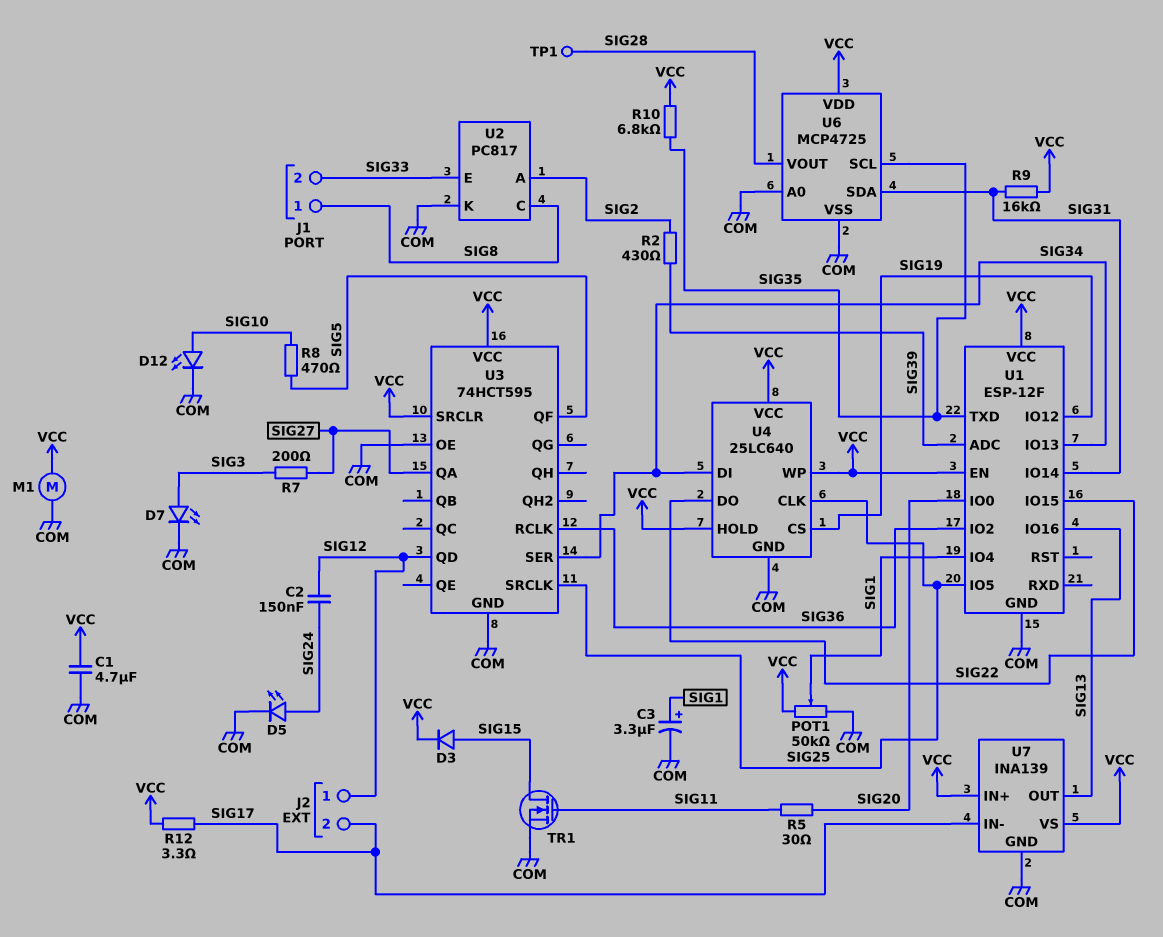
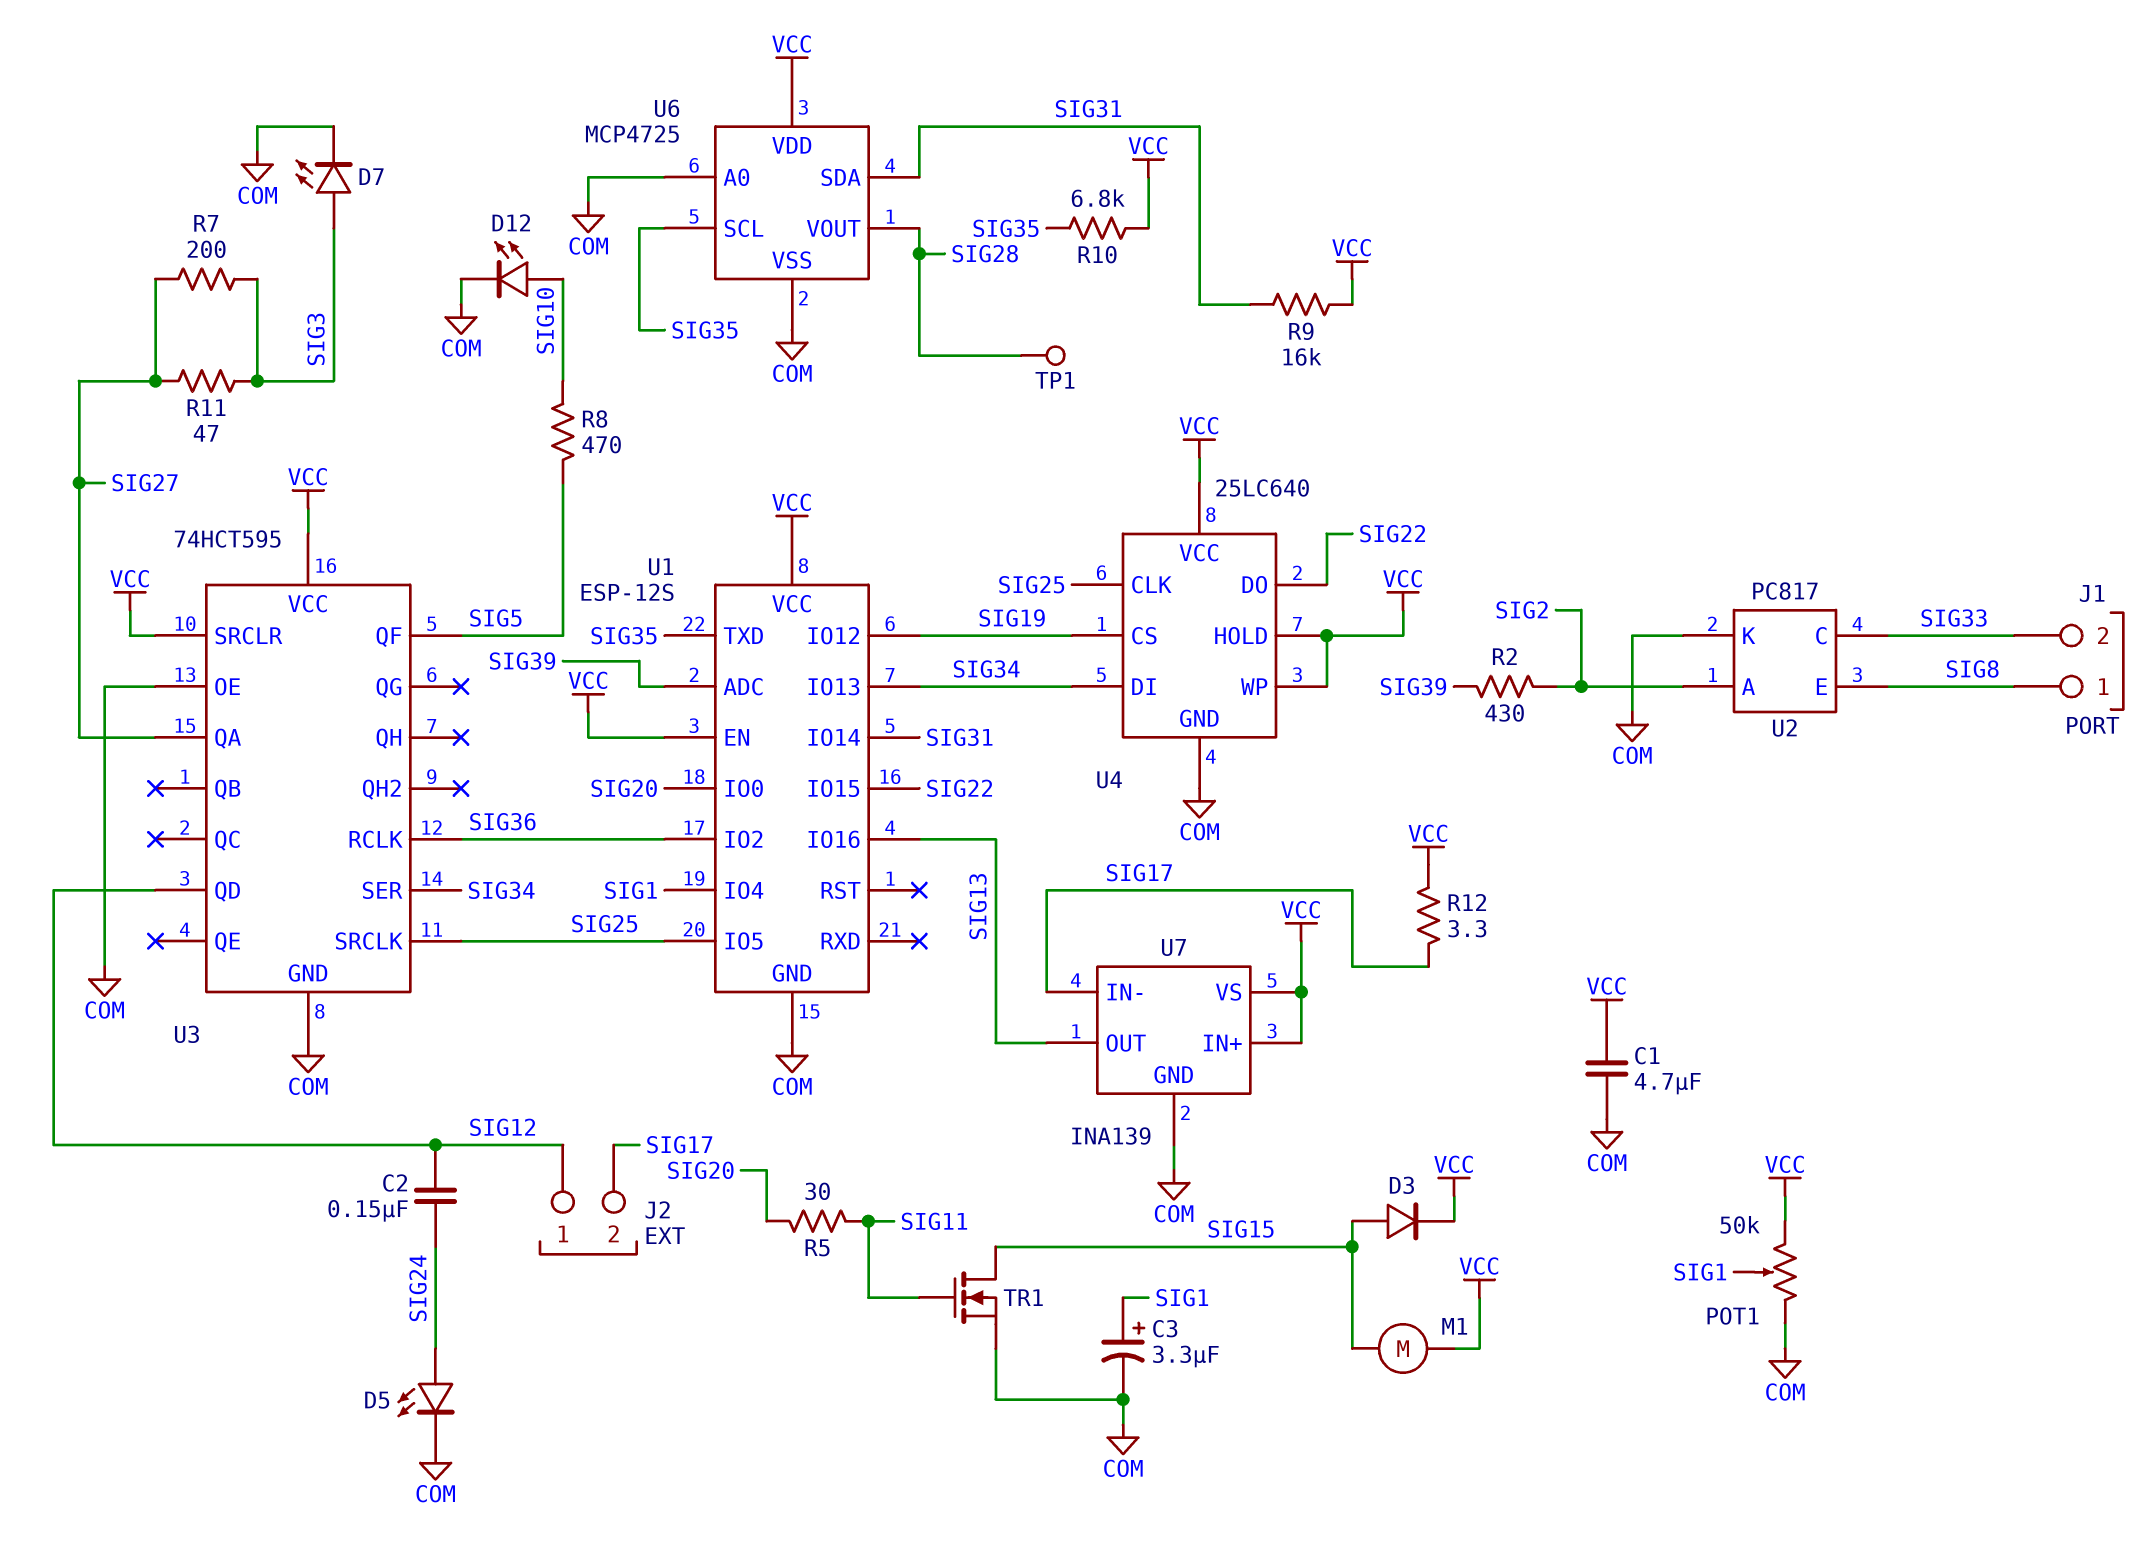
M1: motor (COM, VCC) -> motor (SIG15, VCC)
R11: none -> 47 (SIG3, SIG27)
U1: ESP-12F -> ESP-12S
U2 pin C: SIG8 -> SIG33
U2 pin E: SIG33 -> SIG8

